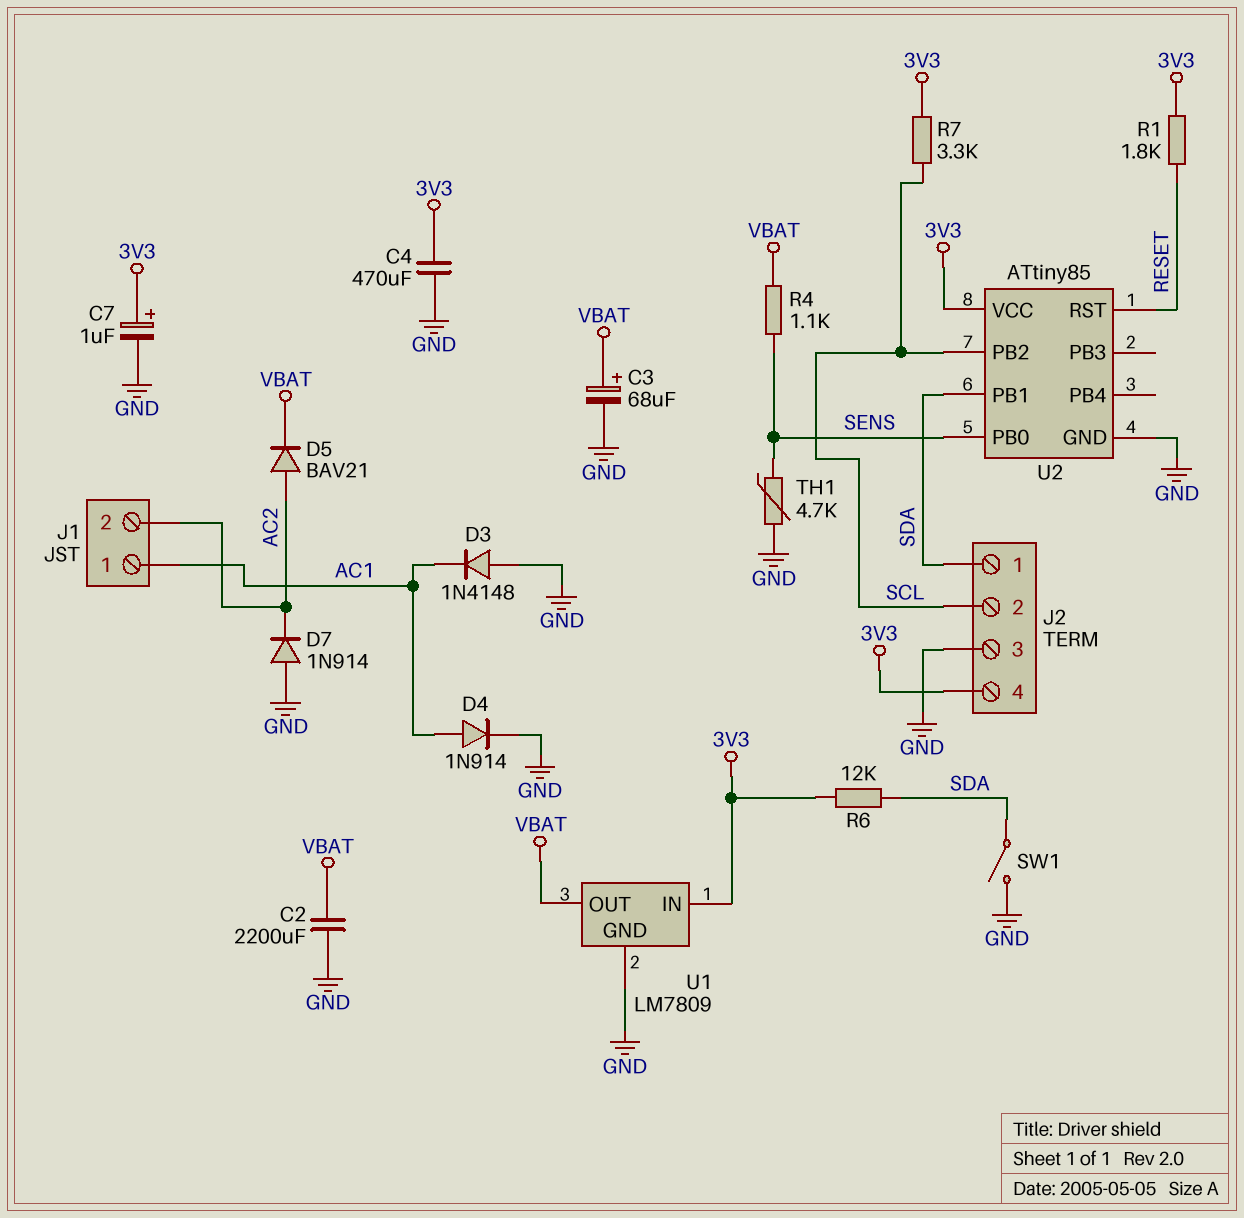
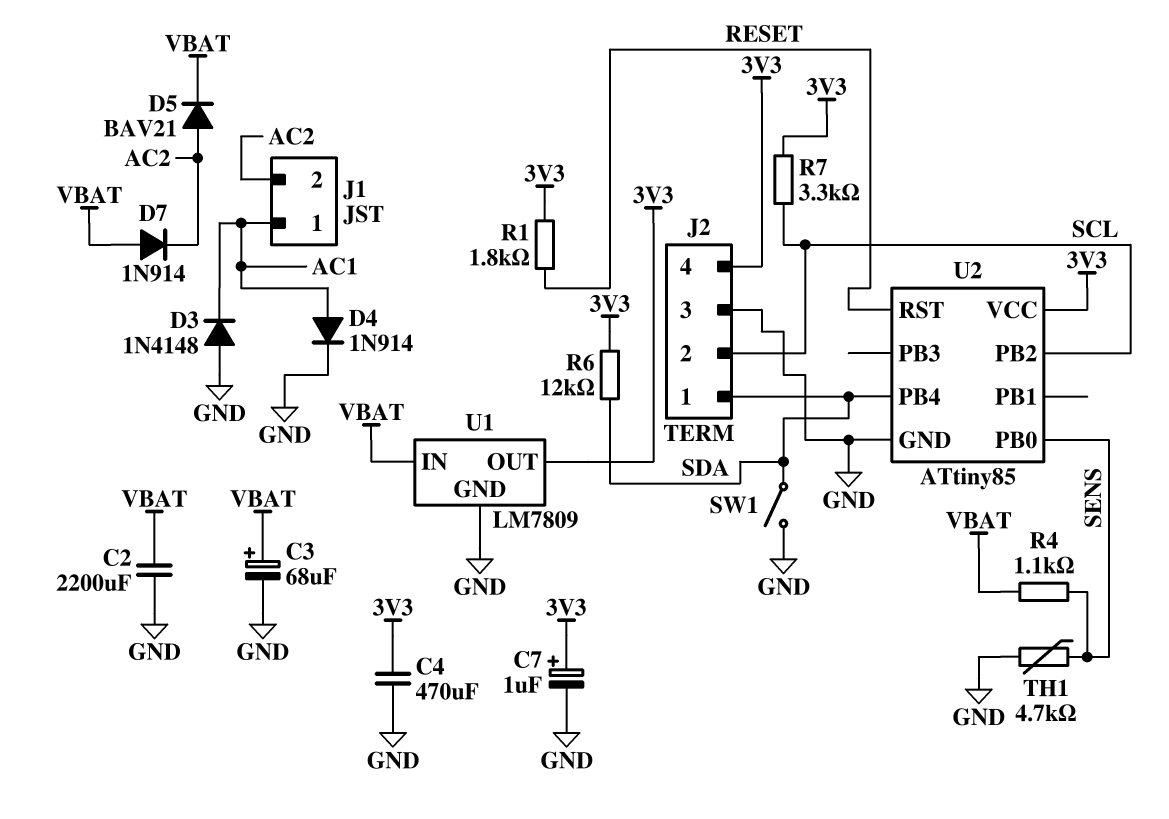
D7: diode 1N914 (A GND, K AC2) -> diode 1N914 (A VBAT, K AC2)
U1 pin IN: 3V3 -> VBAT
U1 pin OUT: VBAT -> 3V3
U2 pin PB1: SDA -> none
U2 pin PB4: none -> SDA

